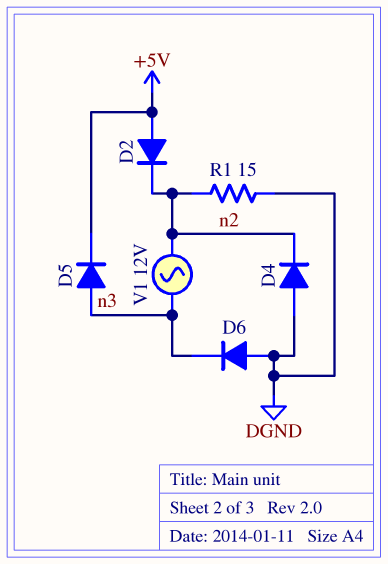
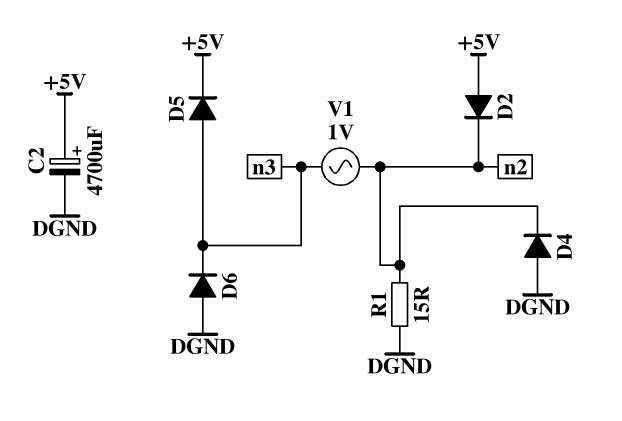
C2: none -> 4700uF (plus +5V, minus DGND)
V1: AC 12V (n2, n3) -> AC 1V (n2, n3)

